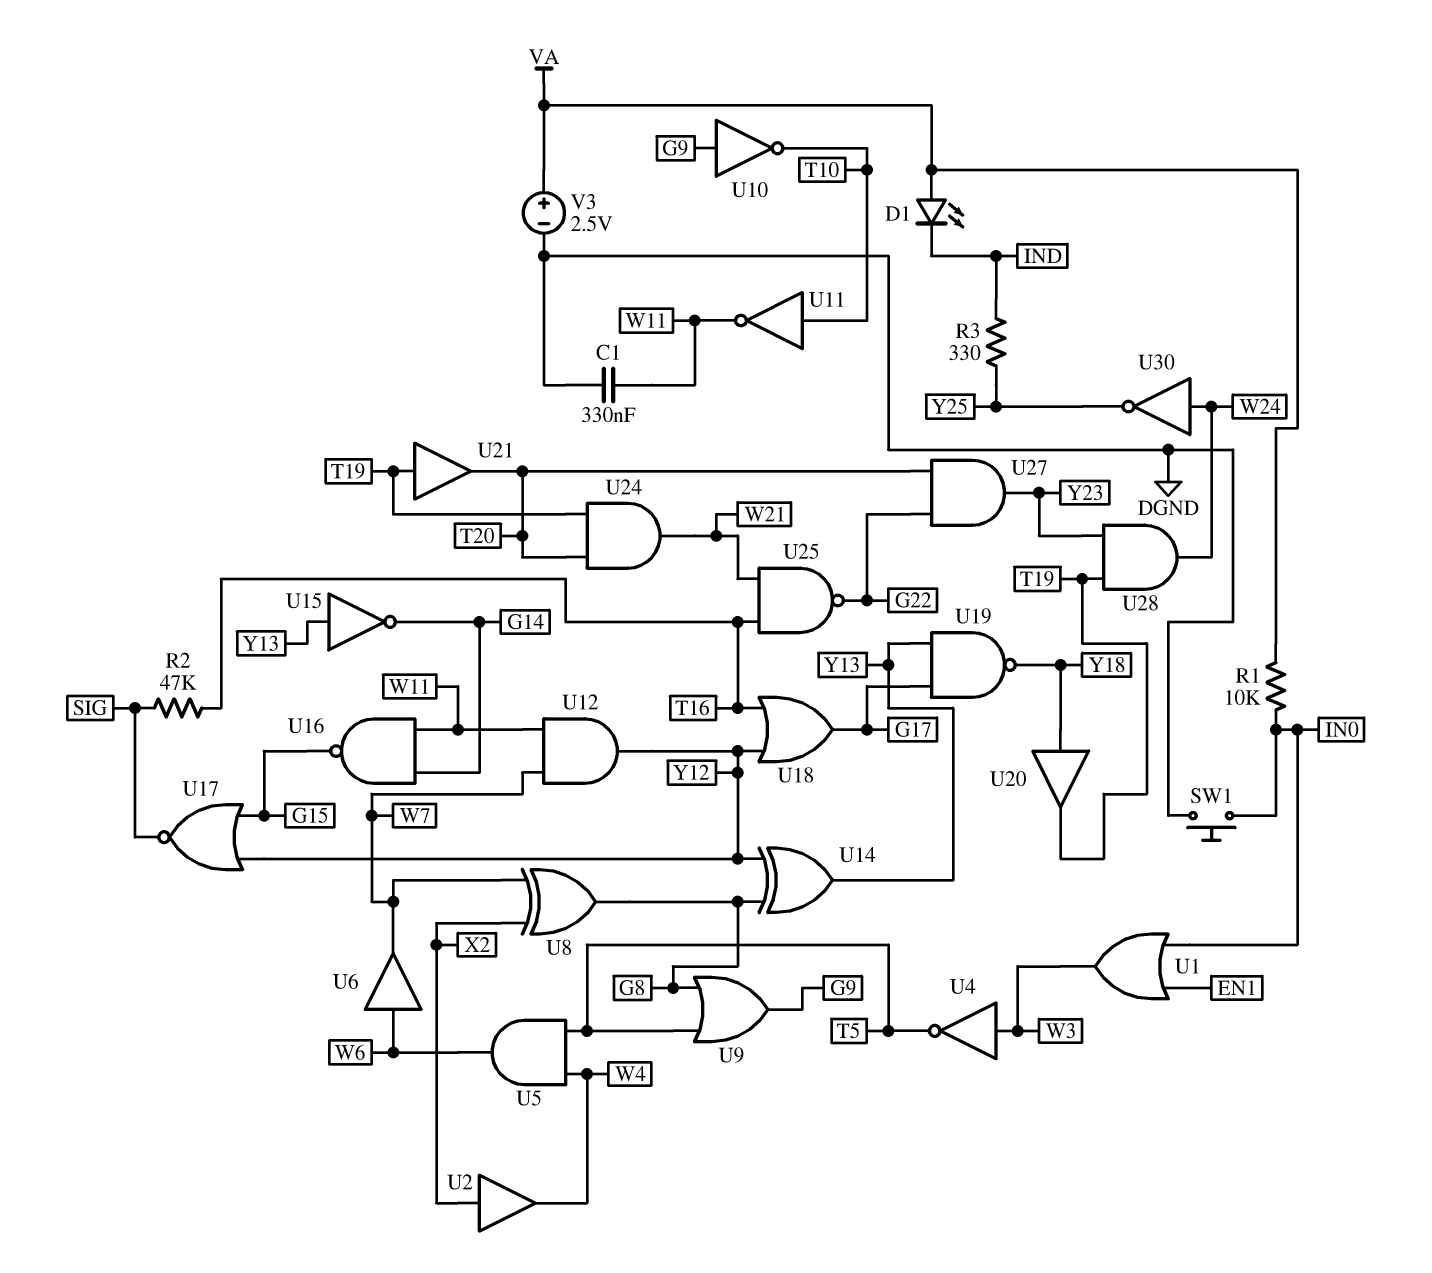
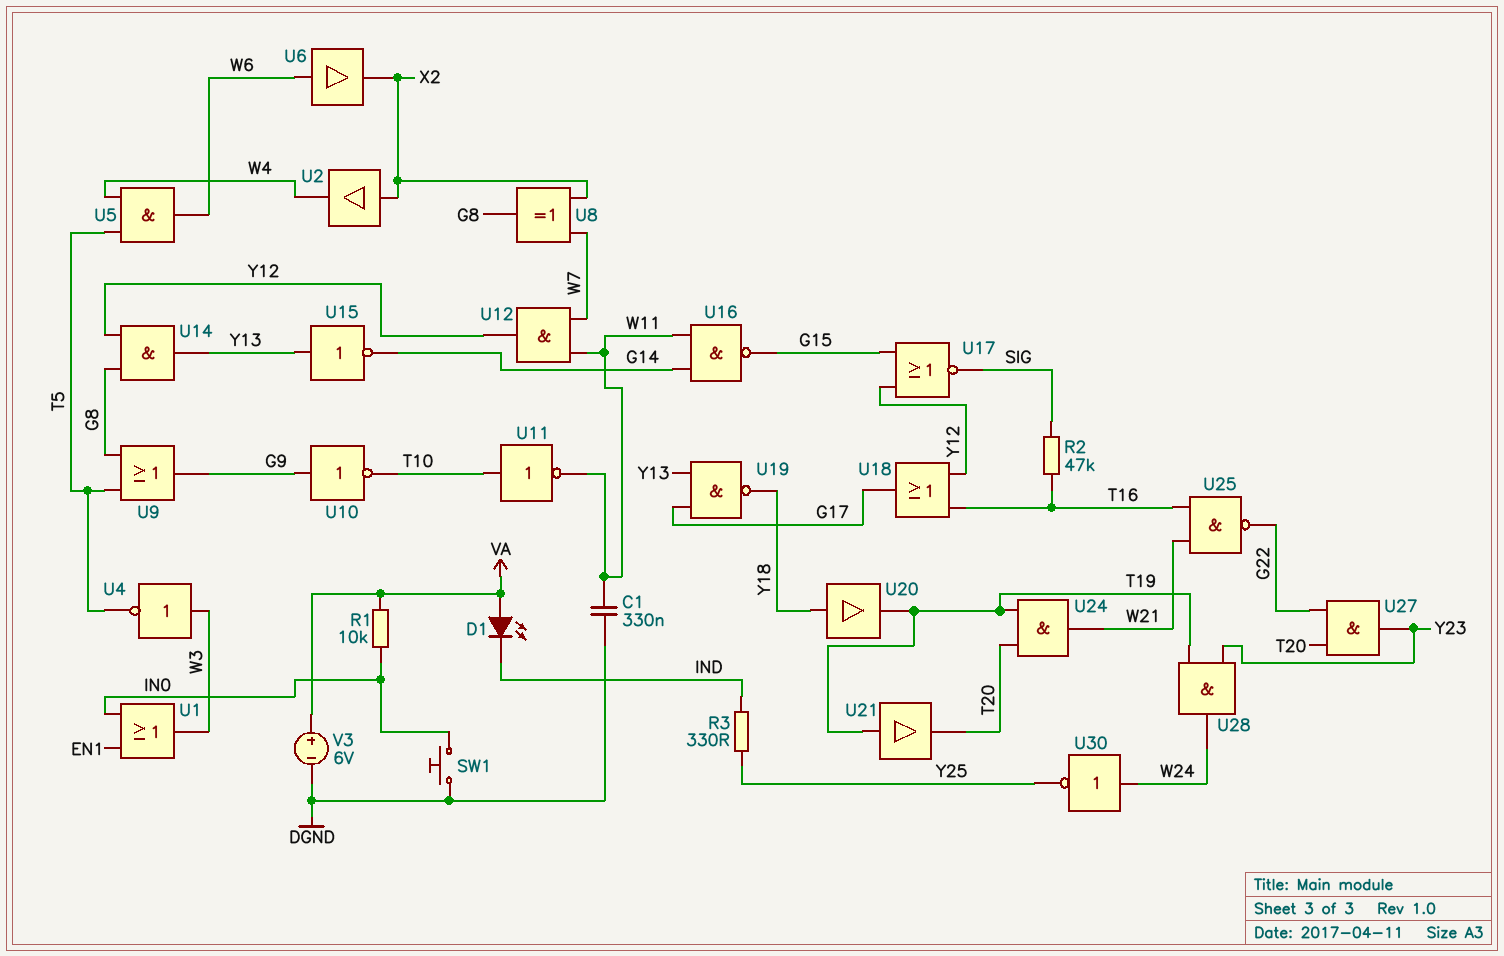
U6: buffer (in W6, out W7) -> buffer (in W6, out X2)
U14: XOR (in G8, in Y12, out Y13) -> AND (in G8, in Y12, out Y13)
V3: 2.5V (plus VA, minus DGND) -> 6V (plus VA, minus DGND)

